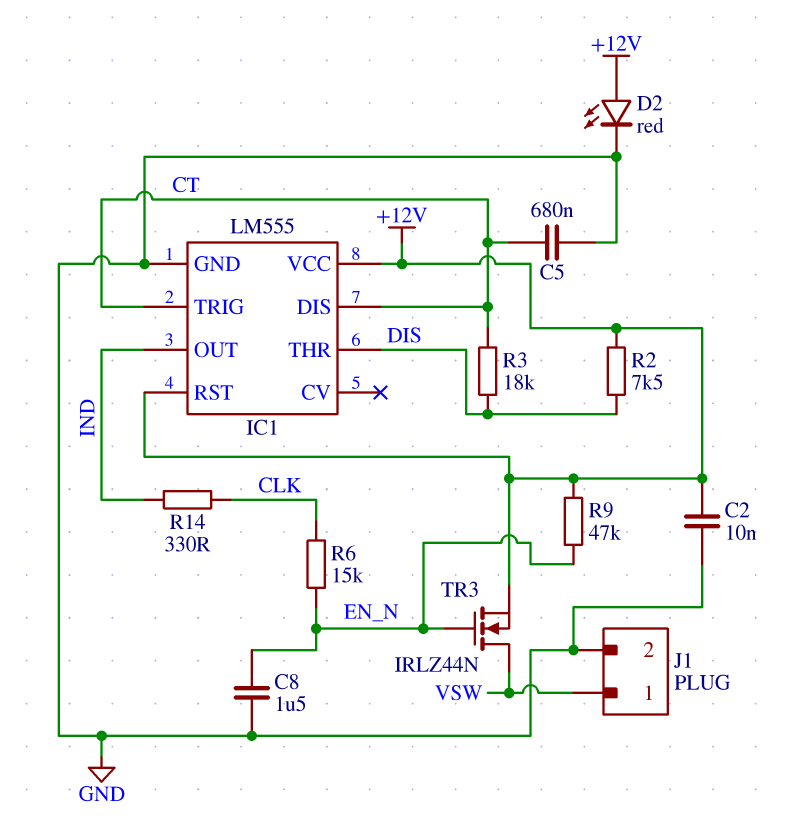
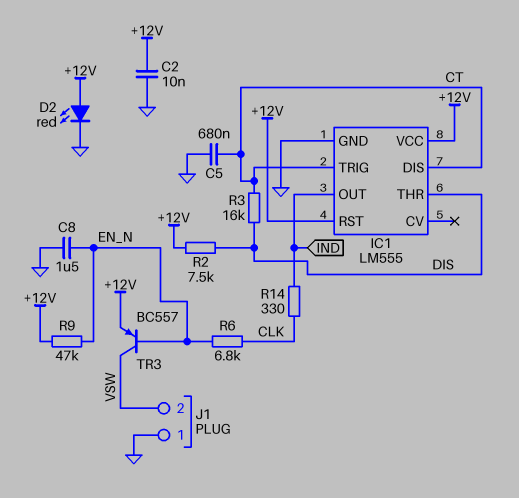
J1 pin 1: VSW -> GND
J1 pin 2: GND -> VSW
R3: 18k (CT, DIS) -> 16k (CT, DIS)
R6: 15k (CLK, EN_N) -> 6.8k (CLK, EN_N)
TR3: NMOS IRLZ44N (G EN_N, D VSW, S +12V) -> PNP BC557 (B EN_N, C VSW, E +12V)

